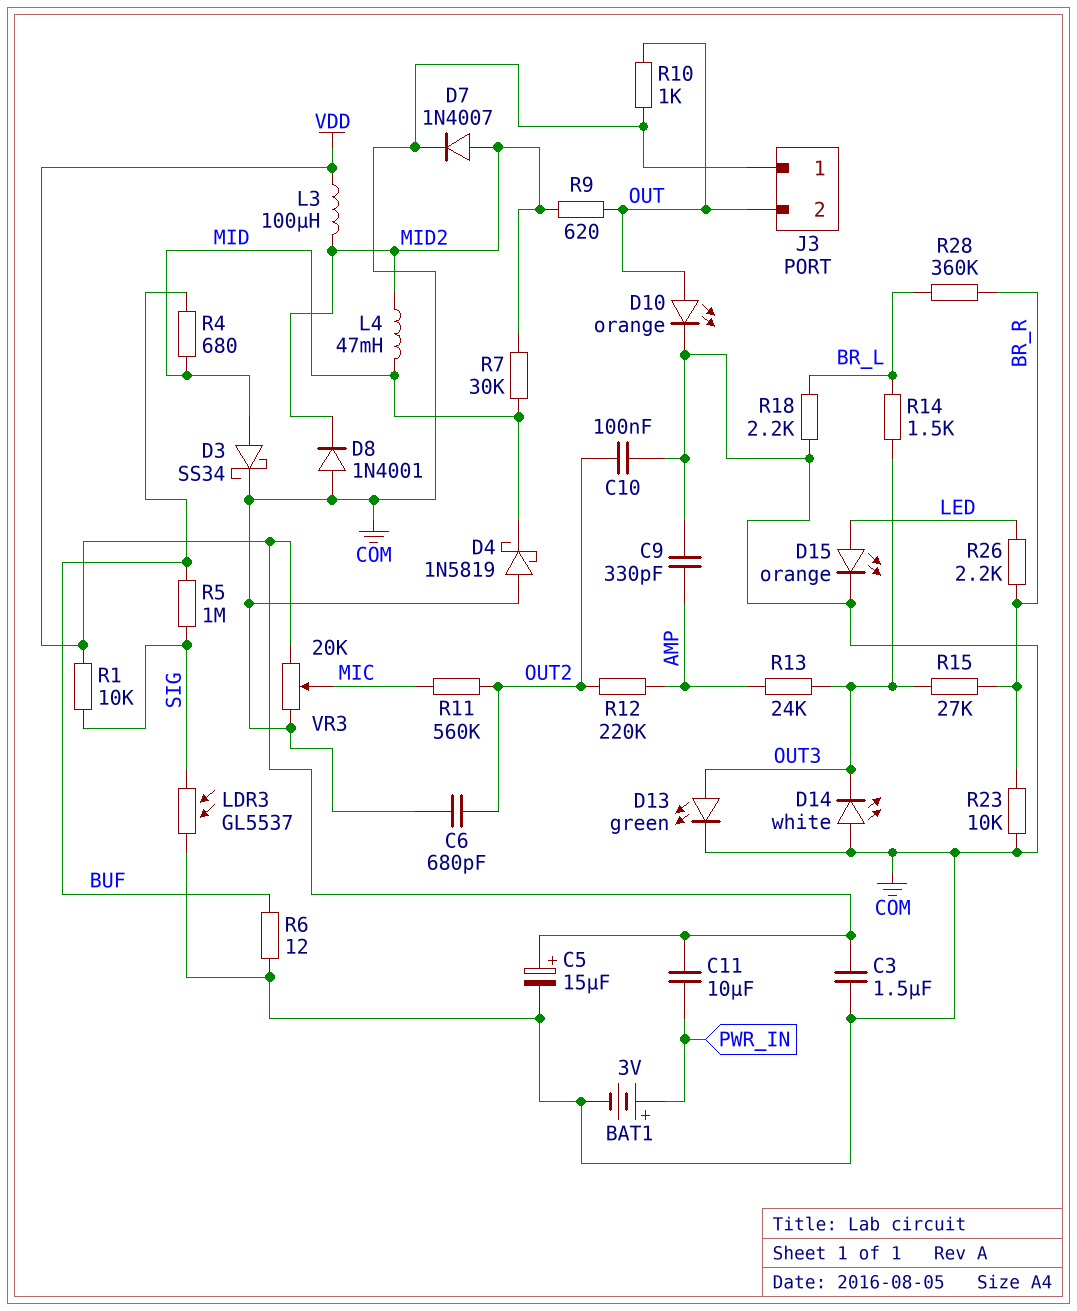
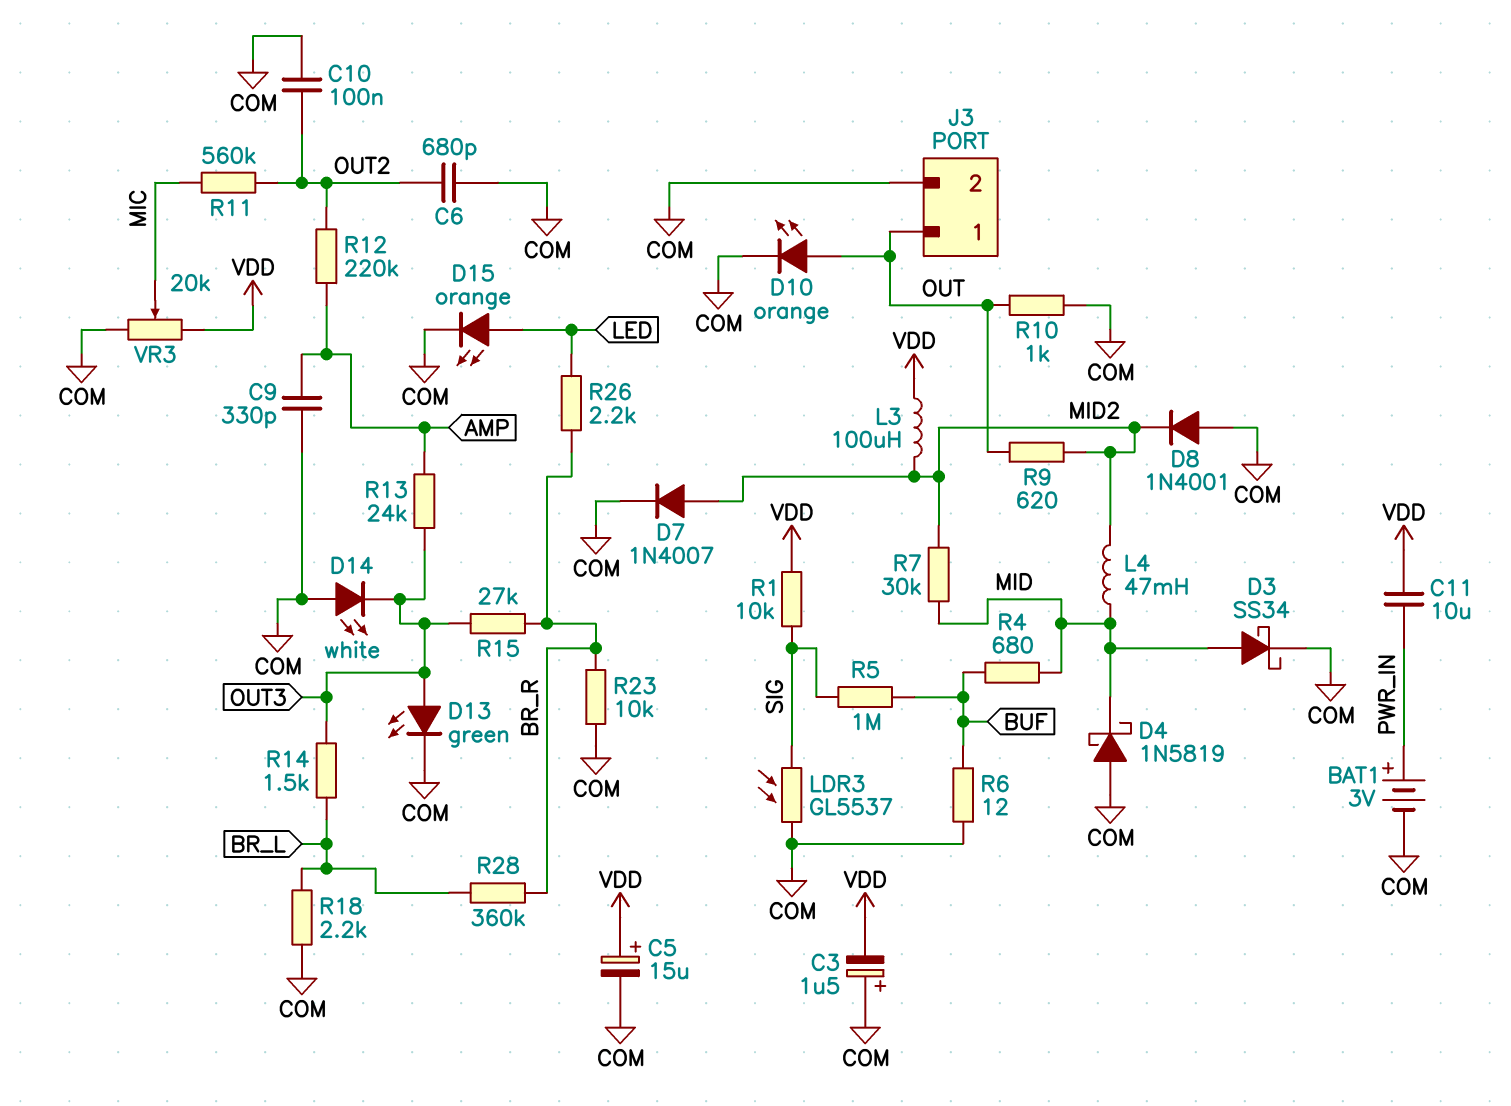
C3: 1.5uF (COM, VDD) -> 1.5uF (plus COM, minus VDD)
J3 pin 1: COM -> OUT
J3 pin 2: OUT -> COM

